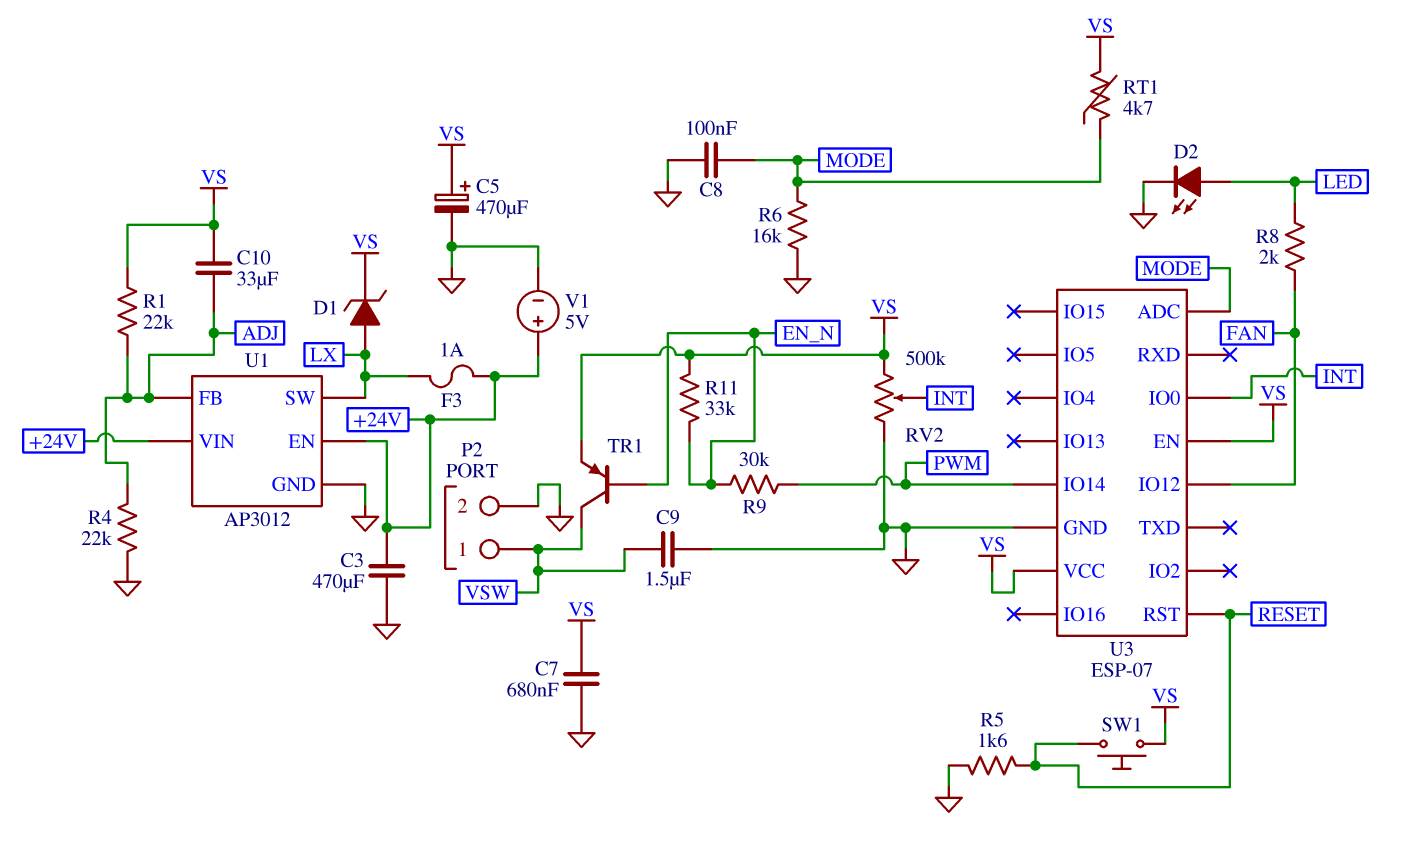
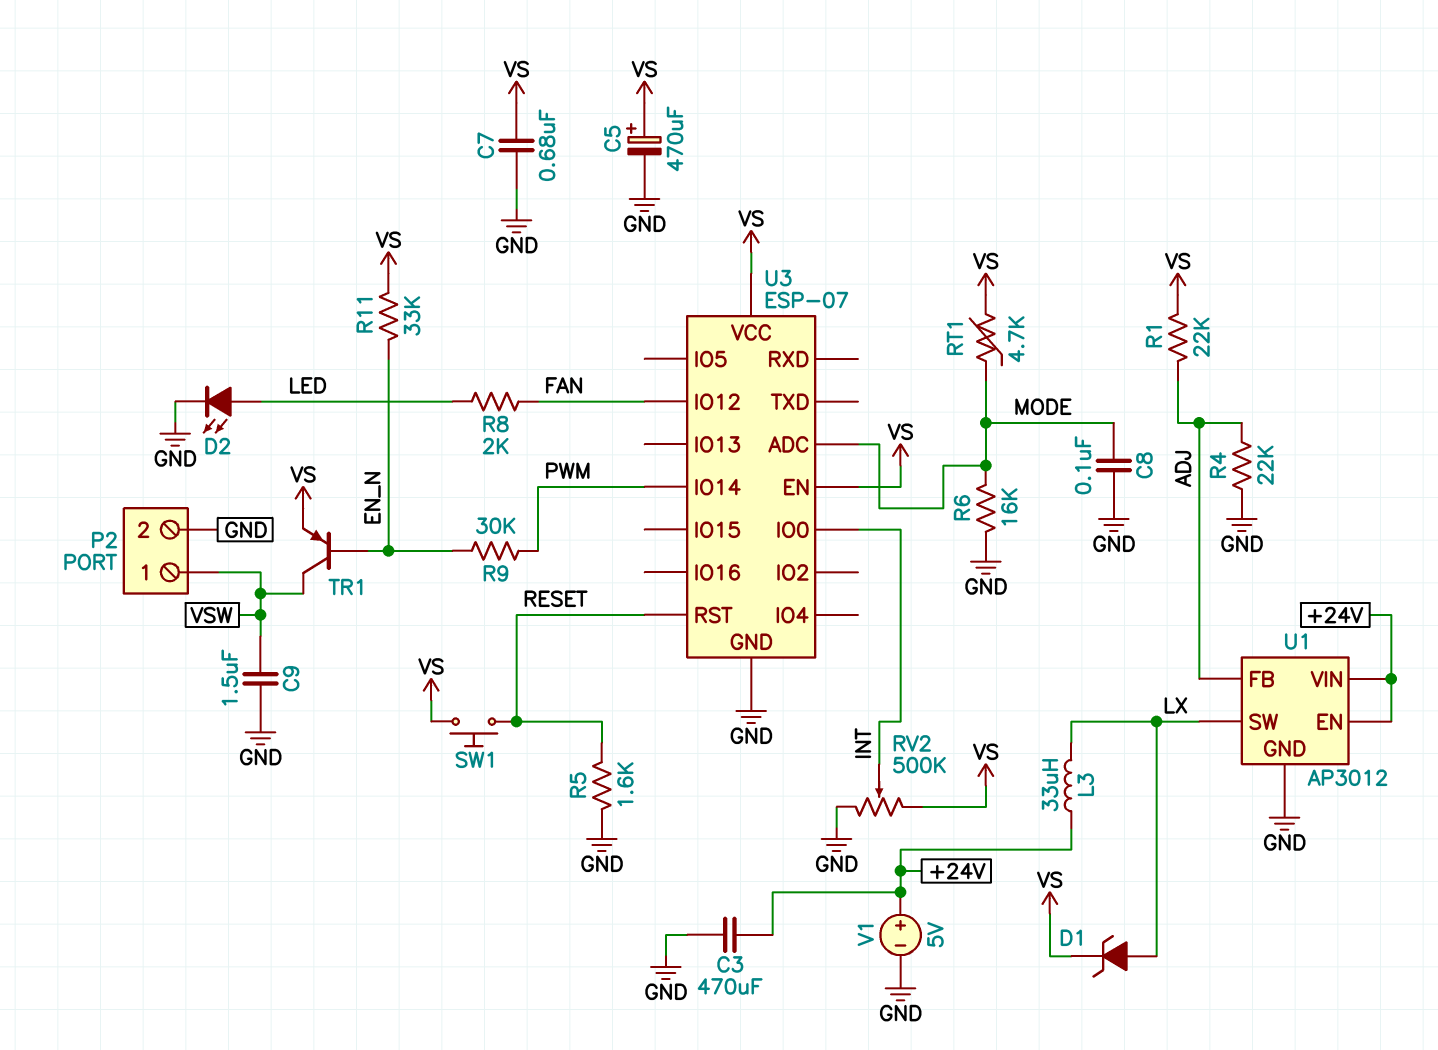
C10: 33uF (ADJ, VS) -> none
F3: 1A (+24V, LX) -> none
L3: none -> 33uH (+24V, LX)

